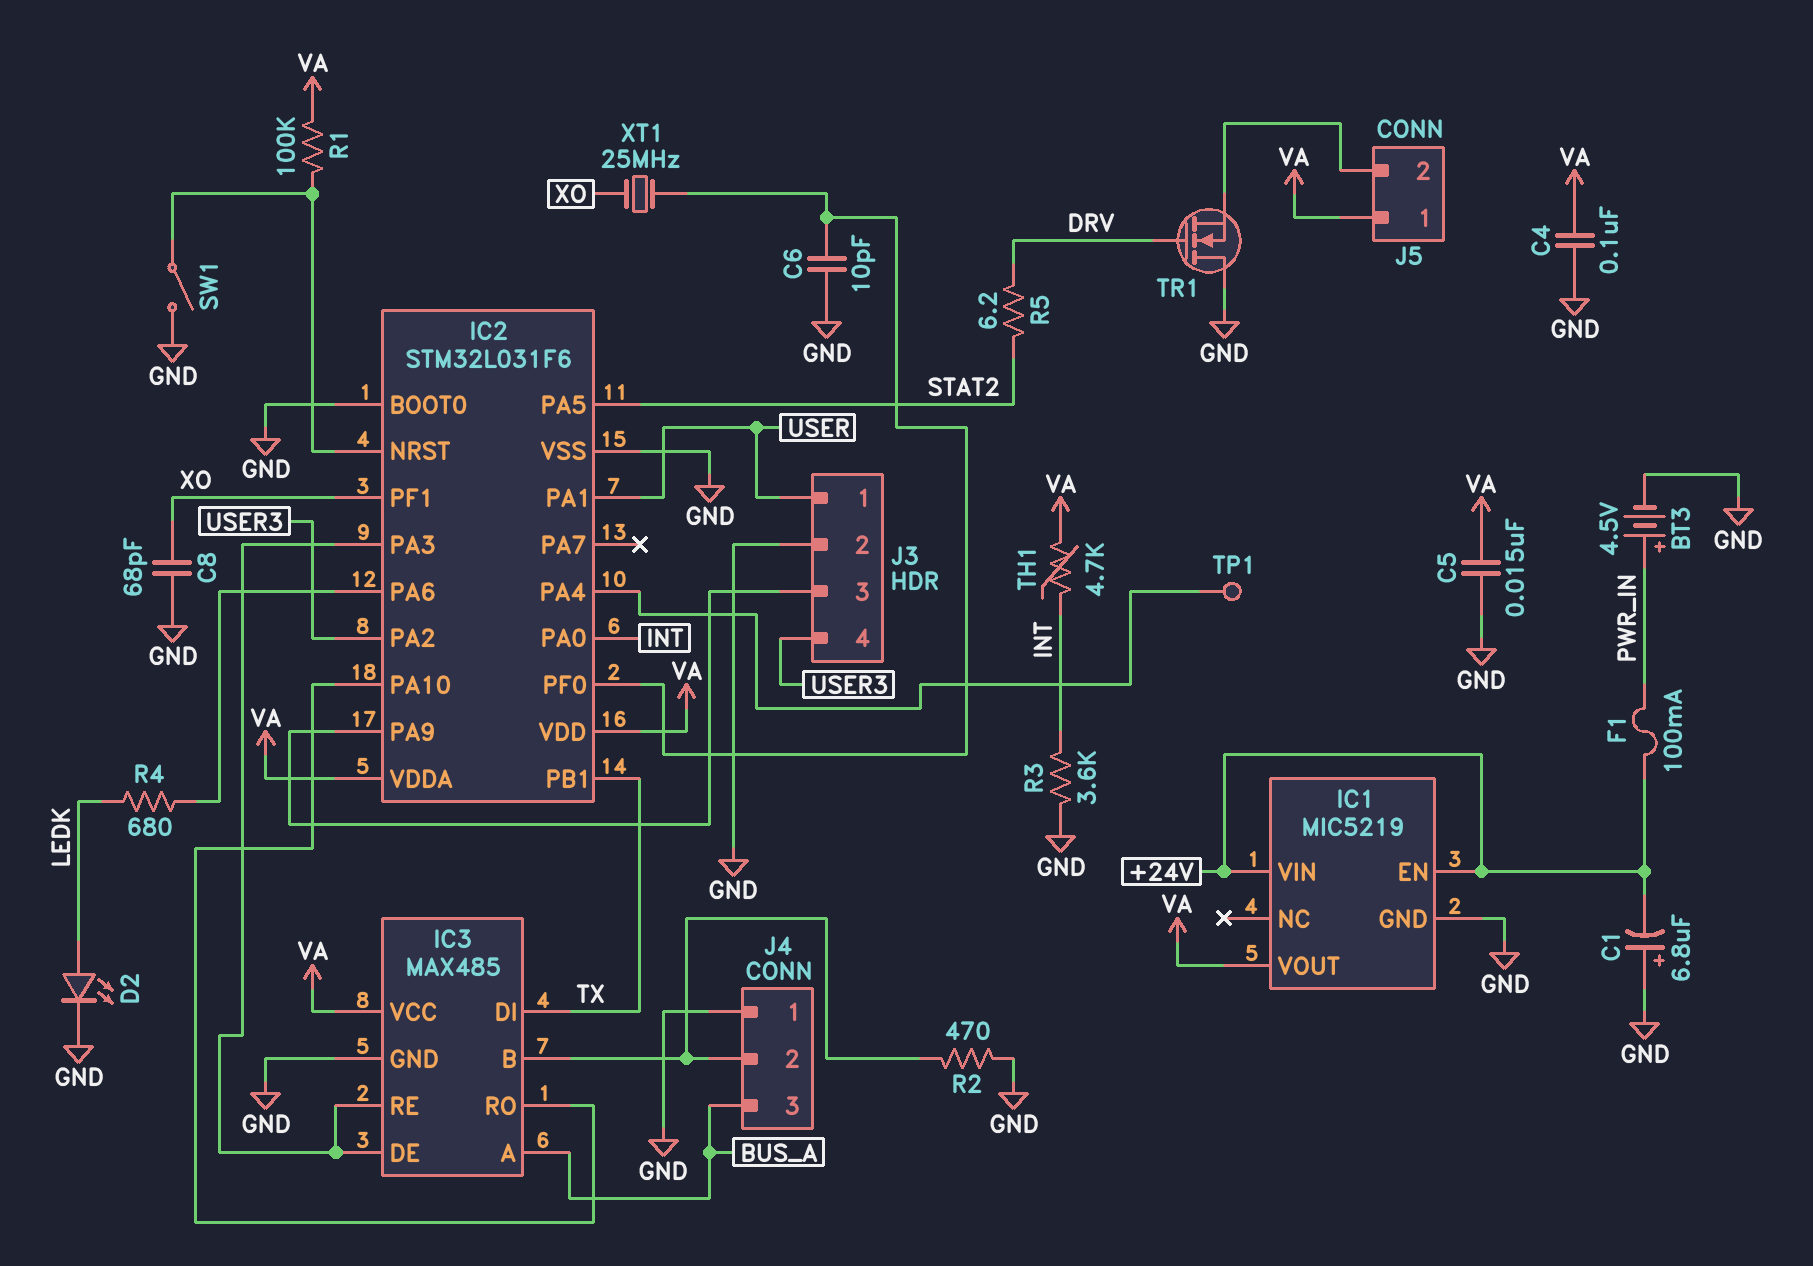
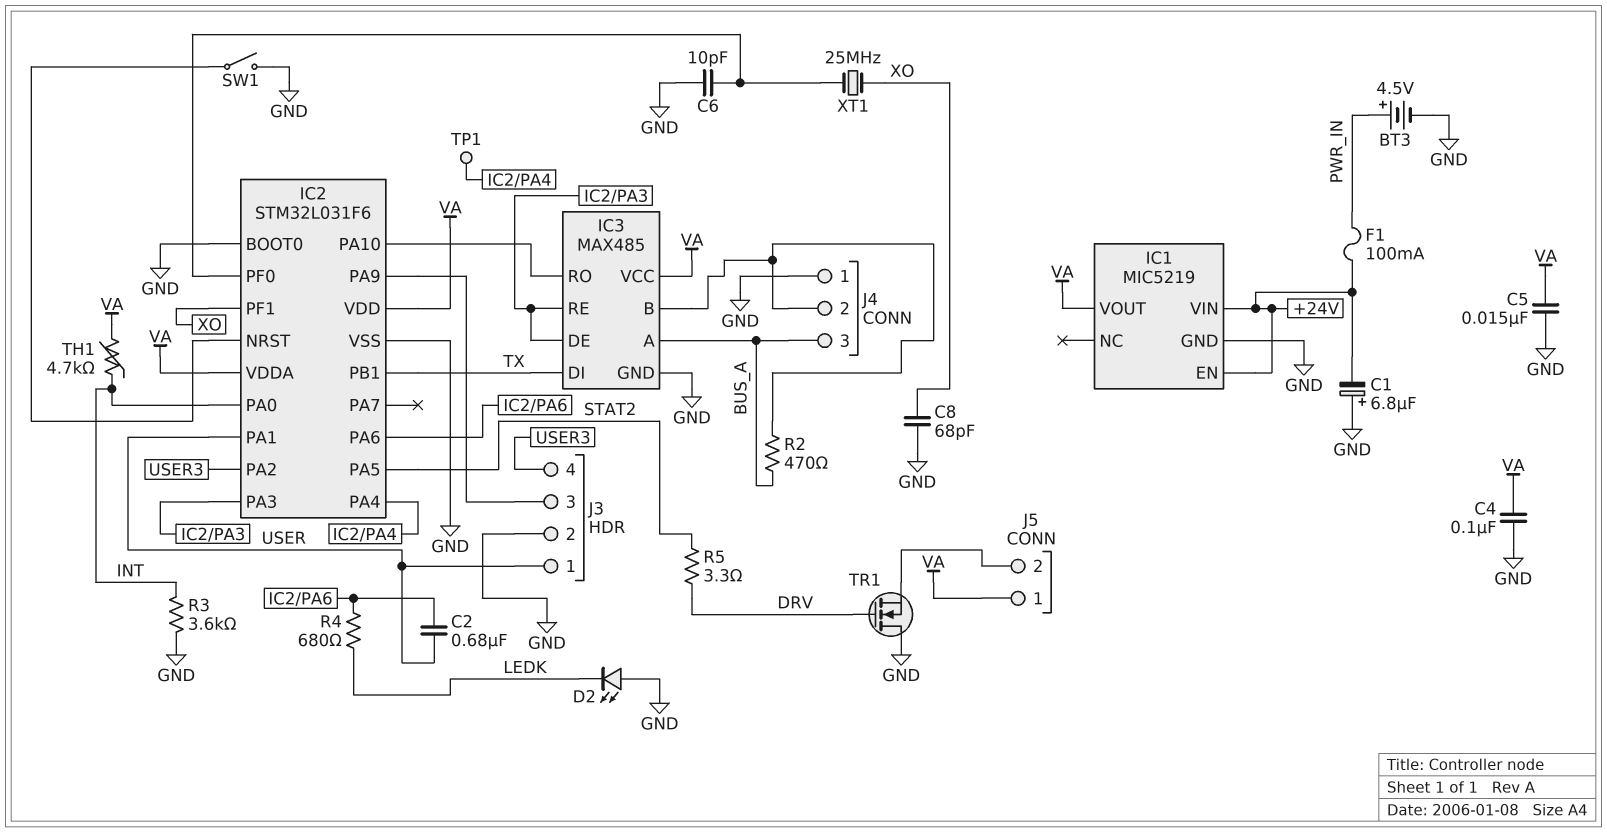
C2: none -> 680nF (IC2/PA6, USER)
D2: LED (A LEDK, K GND) -> LED (A GND, K LEDK)
R1: 100k (IC2/NRST, VA) -> none
R2: 470 (GND, IC3/B) -> 470 (BUS_A, IC3/B)
R5: 6.2 (DRV, STAT2) -> 3.3 (DRV, STAT2)

